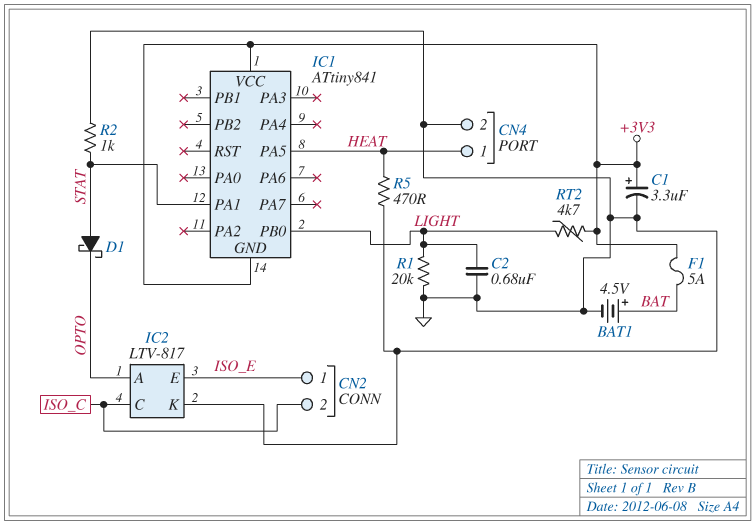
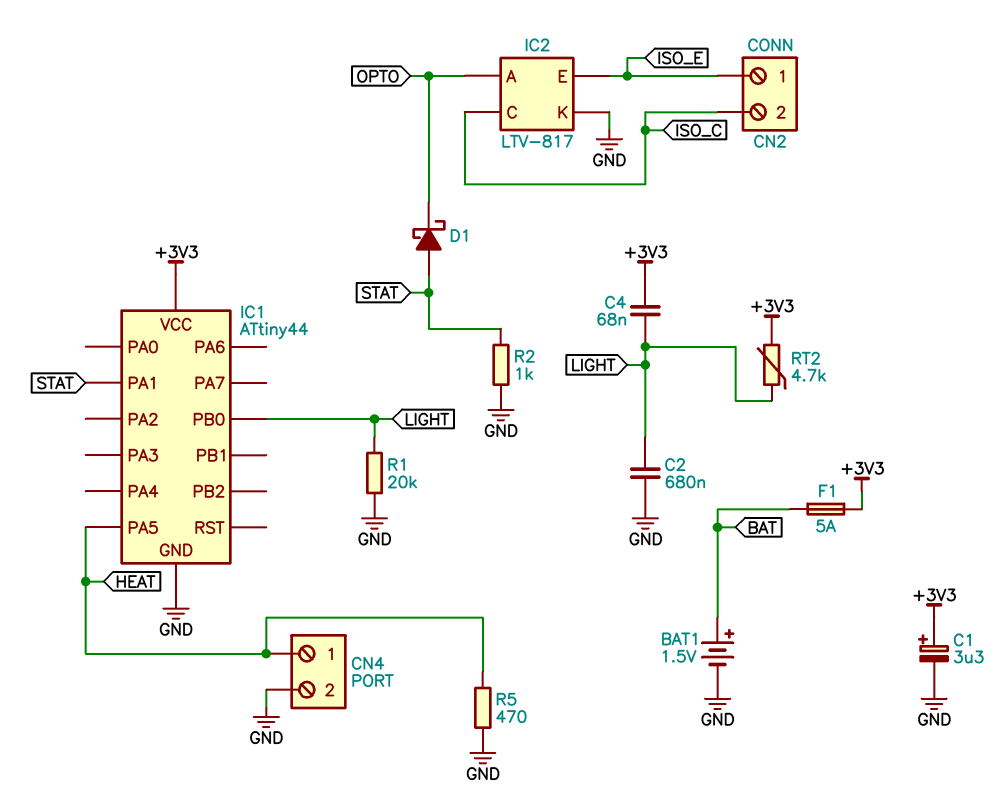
BAT1: 4.5V (plus BAT, minus GND) -> 1.5V (plus BAT, minus GND)
C4: none -> 68nF (+3V3, LIGHT)
IC1: ATtiny841 -> ATtiny44
IC1 pin GND: +3V3 -> GND

